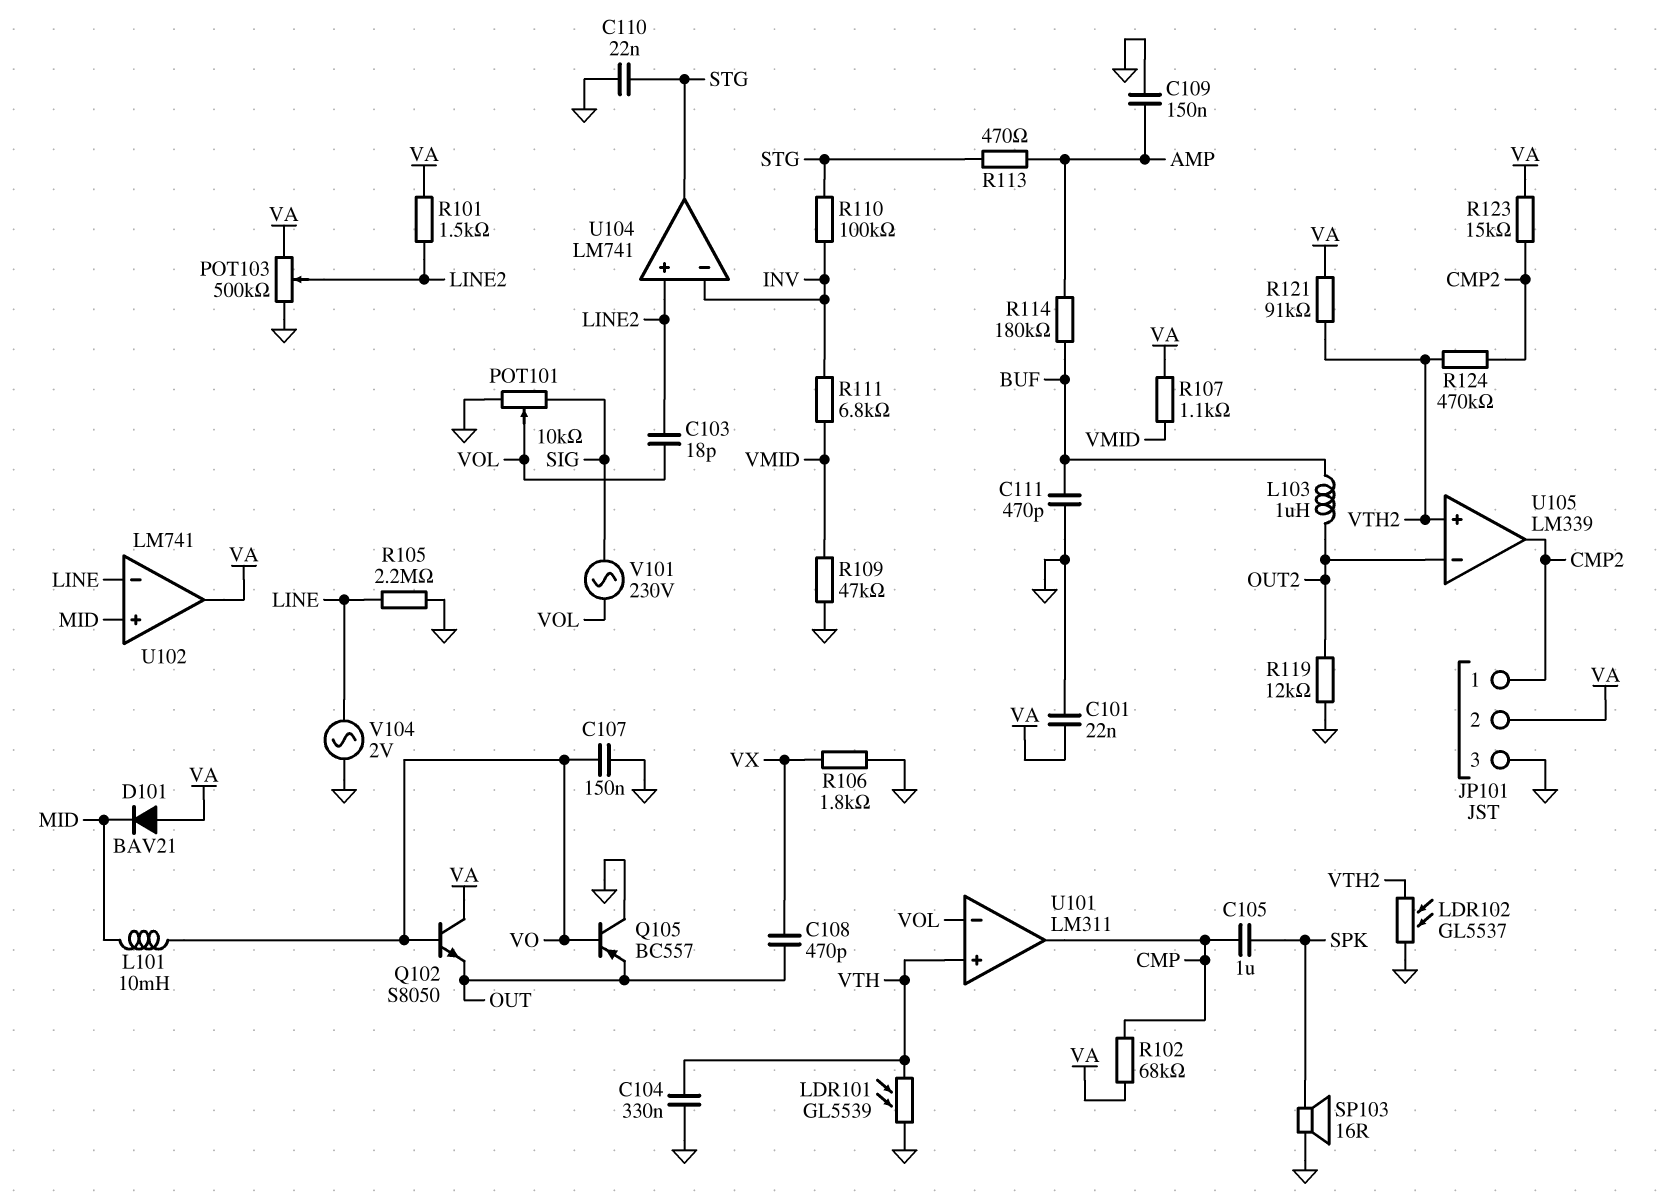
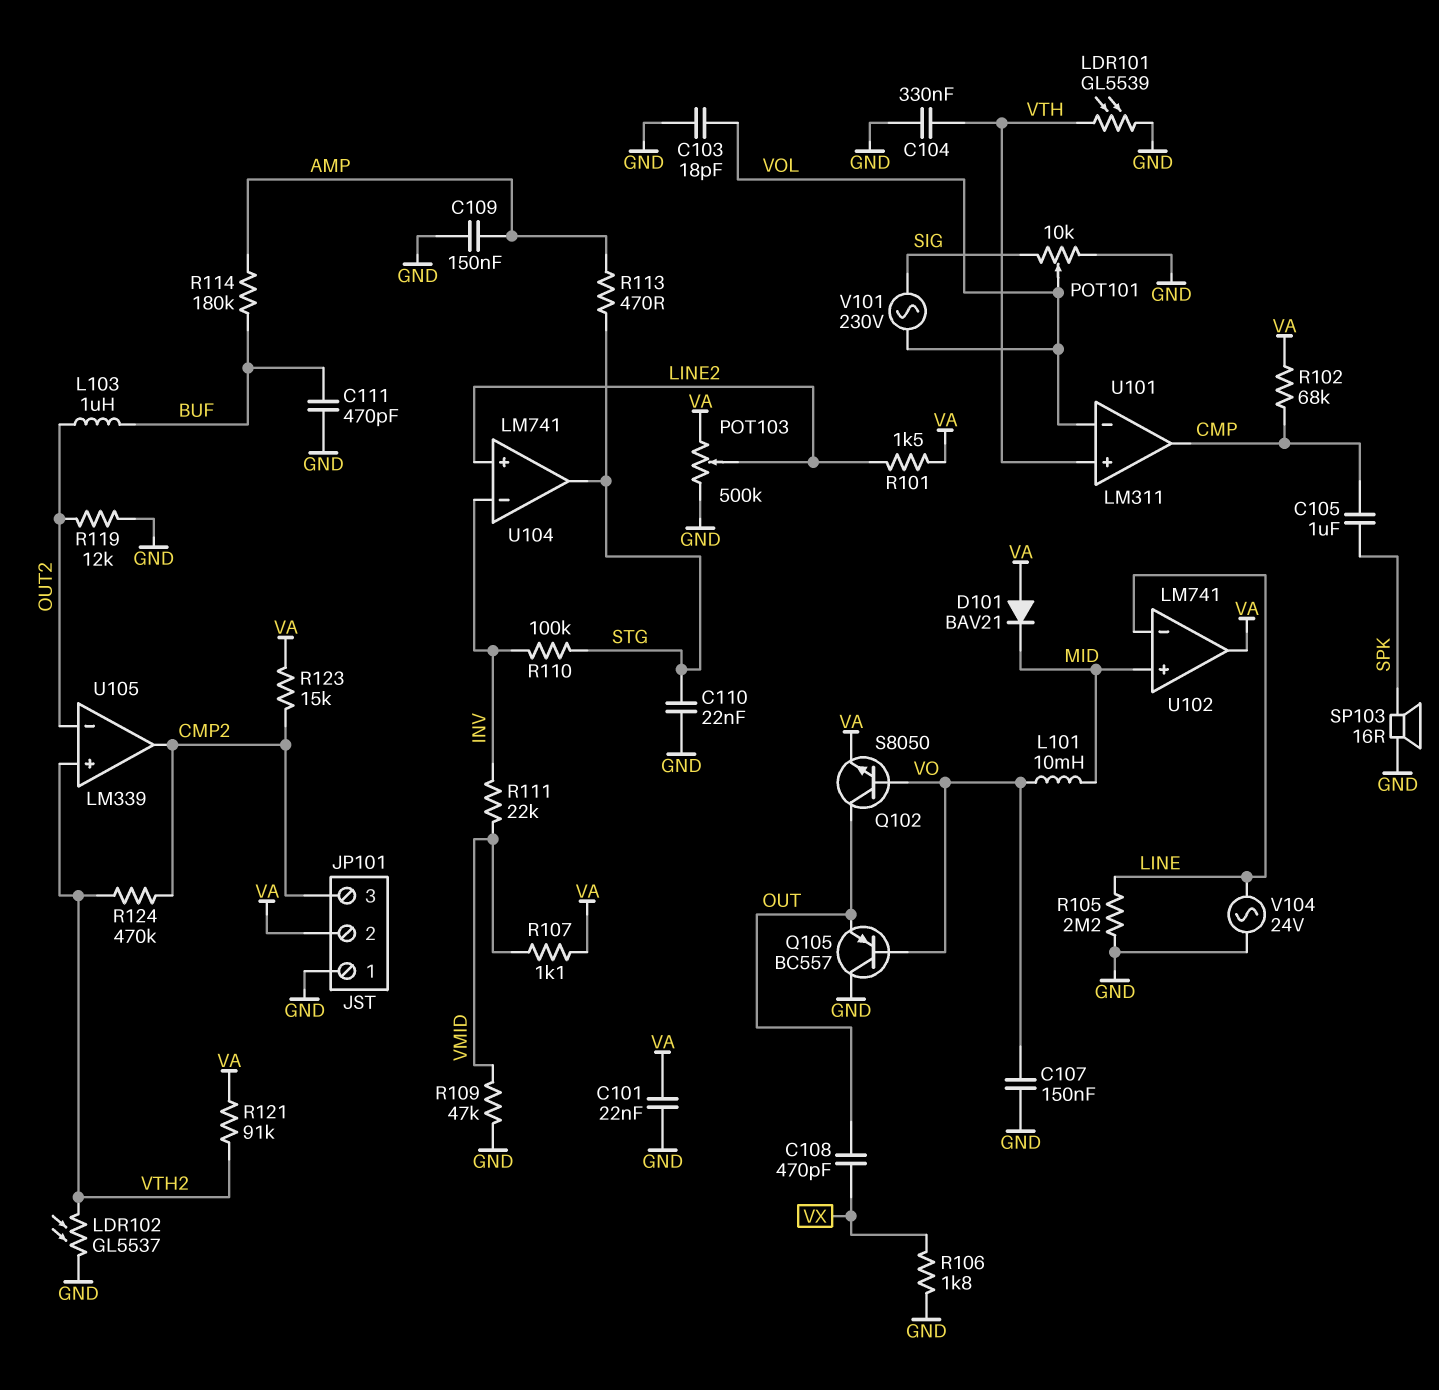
C103: 18pF (LINE2, VOL) -> 18pF (GND, VOL)
JP101 pin 1: CMP2 -> GND
JP101 pin 3: GND -> CMP2
Q102: NPN S8050 (B VO, C VA, E OUT) -> NPN S8050 (B VO, C OUT, E VA)
R111: 6.8k (INV, VMID) -> 22k (INV, VMID)
V104: AC 2V (GND, LINE) -> AC 24V (GND, LINE)

